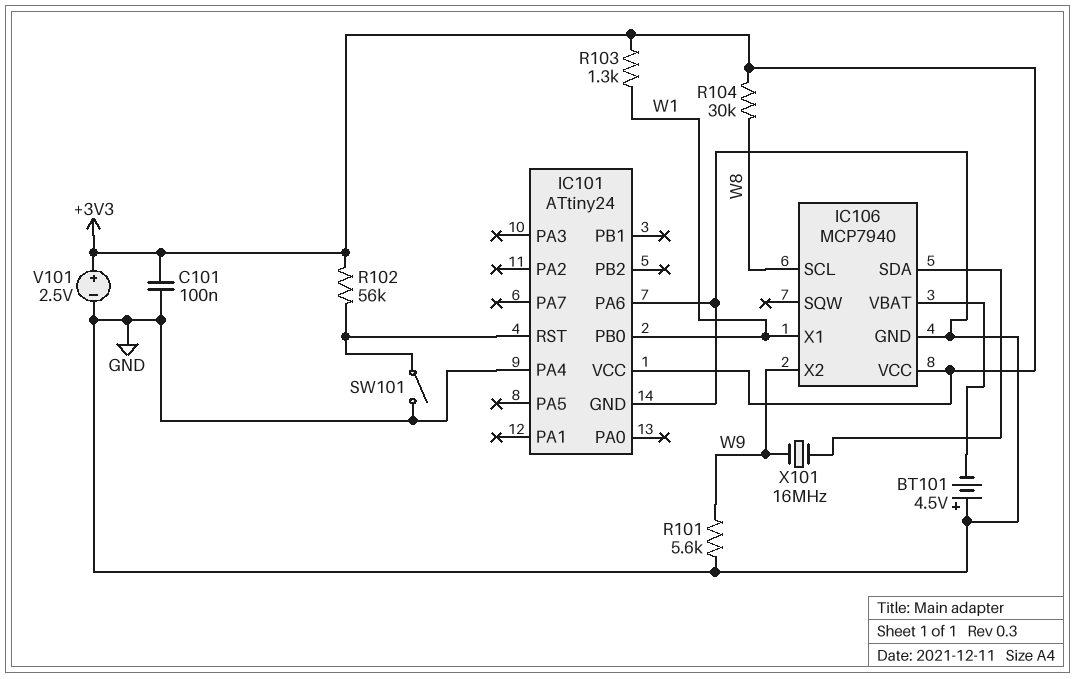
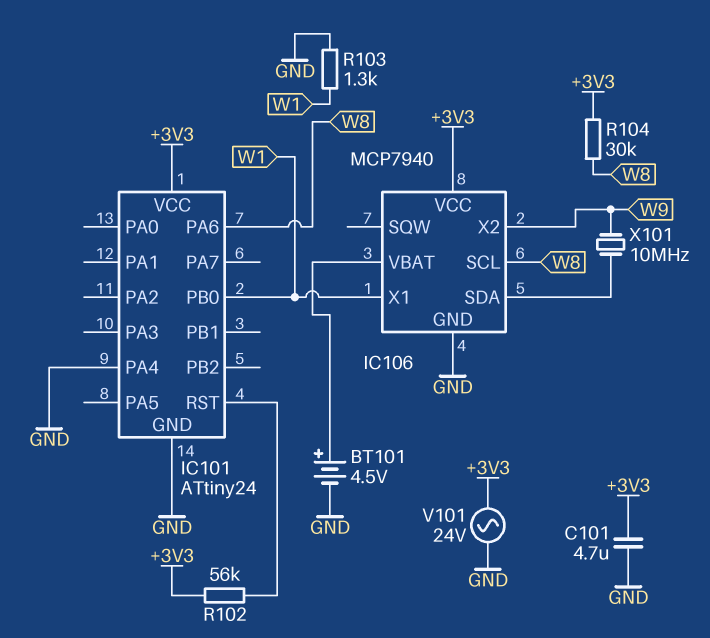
BT101: 4.5V (plus GND, minus IC106/VBAT) -> 4.5V (plus IC106/VBAT, minus GND)
C101: 100nF (+3V3, GND) -> 4.7uF (+3V3, GND)
IC101 pin PA6: GND -> W8
R101: 5.6k (GND, W9) -> none
R103: 1.3k (+3V3, W1) -> 1.3k (GND, W1)
SW101: switch (GND, IC101/RST) -> none
V101: 2.5V (plus +3V3, minus GND) -> AC 24V (+3V3, GND)
X101: 16MHz (IC106/SDA, W9) -> 10MHz (IC106/SDA, W9)

